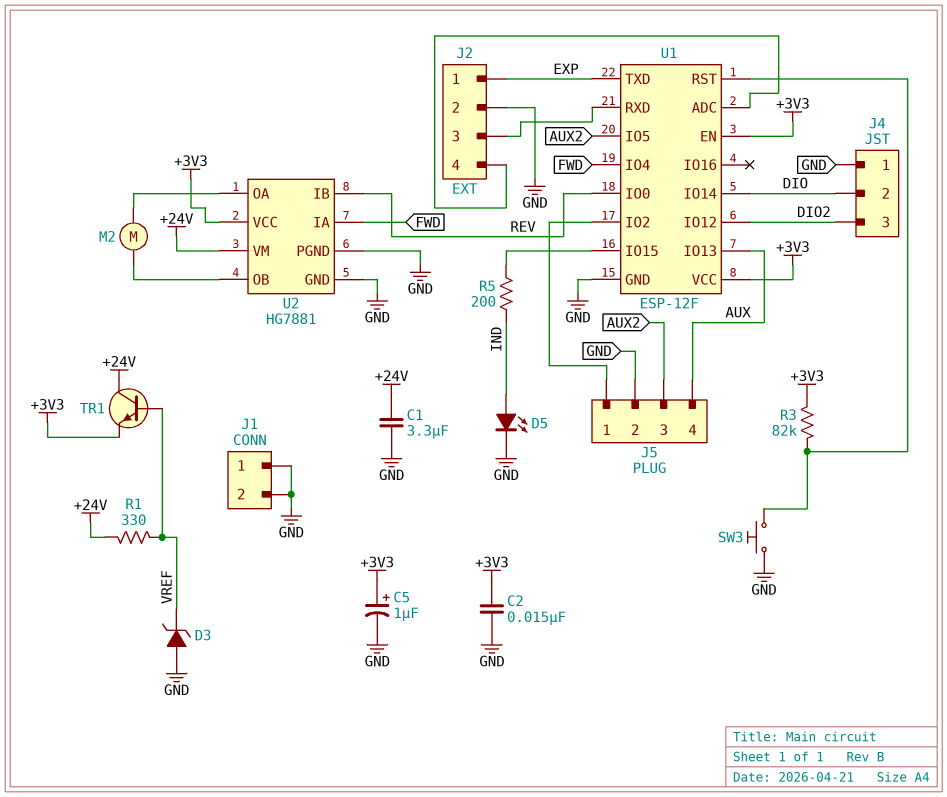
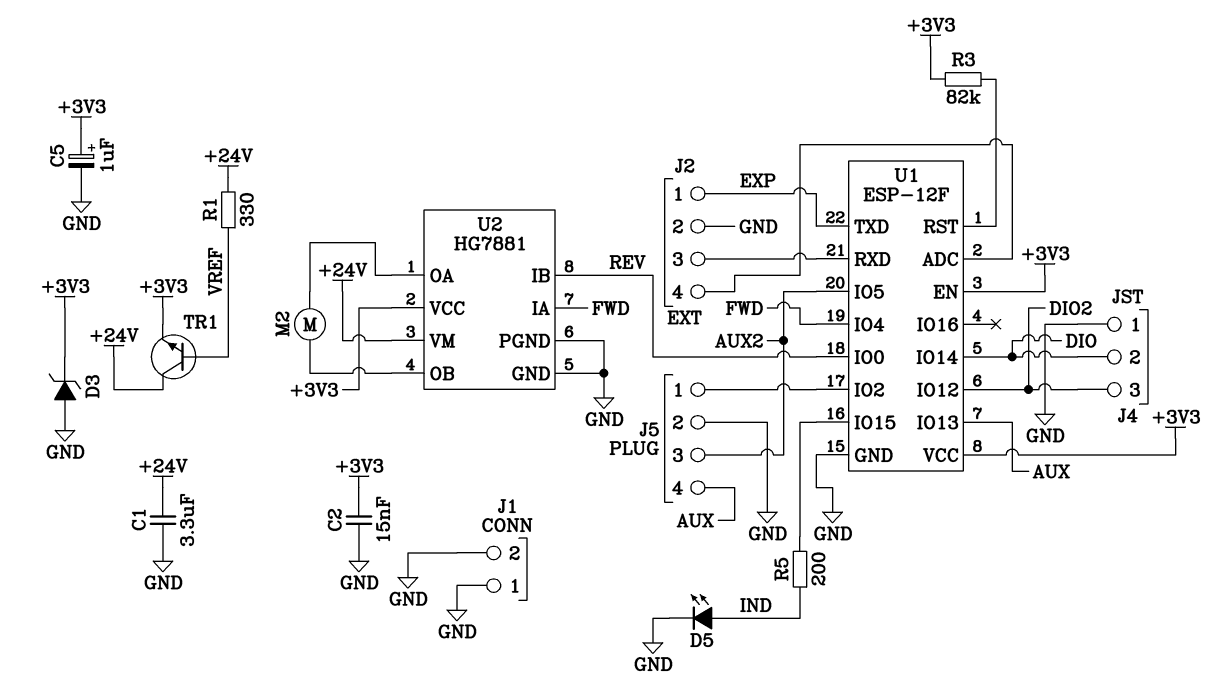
D3: zener (A GND, K VREF) -> zener (A GND, K +3V3)
SW3: button (GND, U1/RST) -> none

